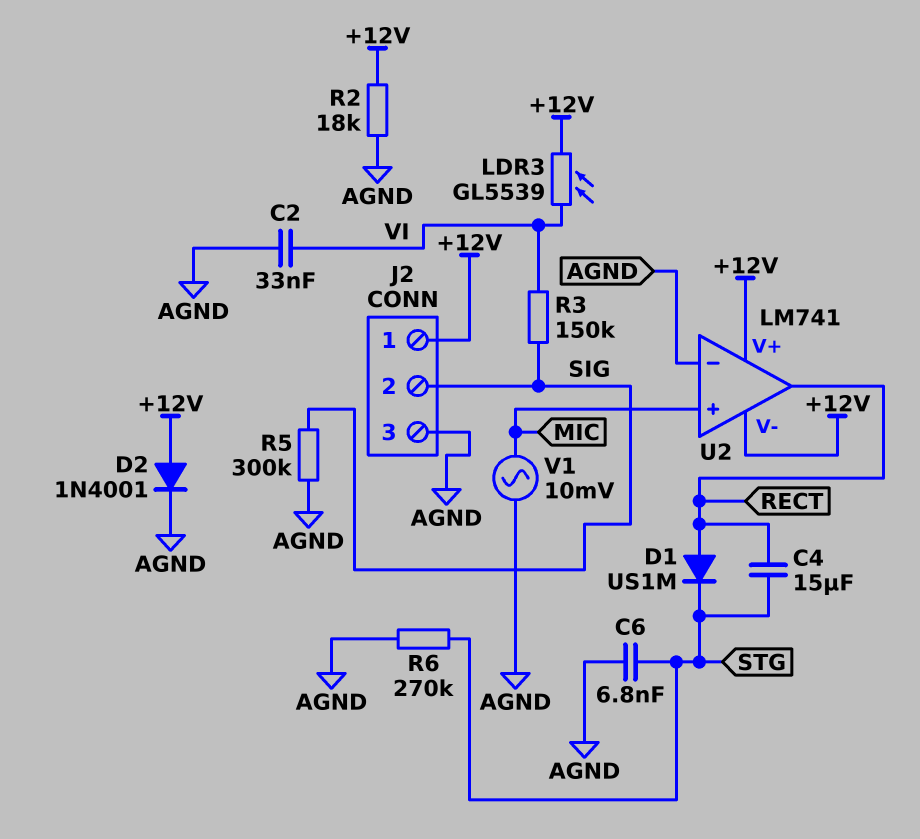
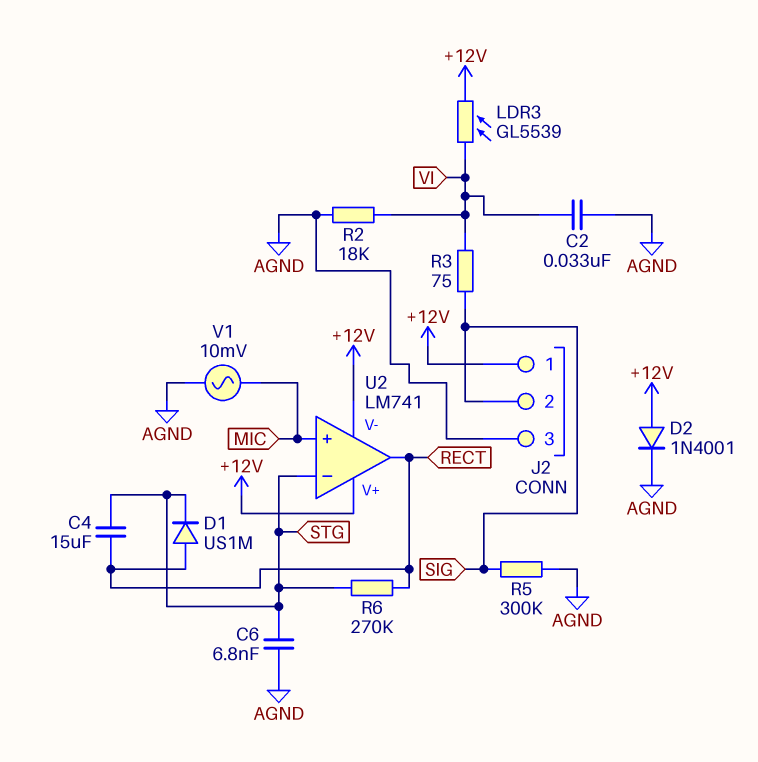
R2: 18k (+12V, AGND) -> 18k (AGND, VI)
R3: 150k (SIG, VI) -> 75 (SIG, VI)
R6: 270k (AGND, STG) -> 270k (RECT, STG)
U2 pin in-: AGND -> STG

